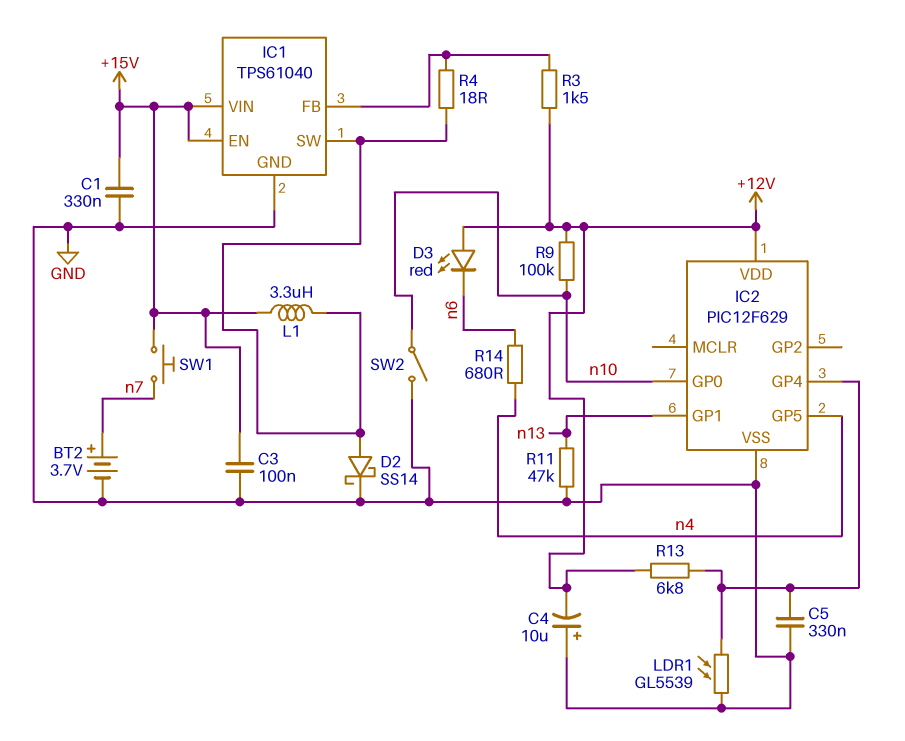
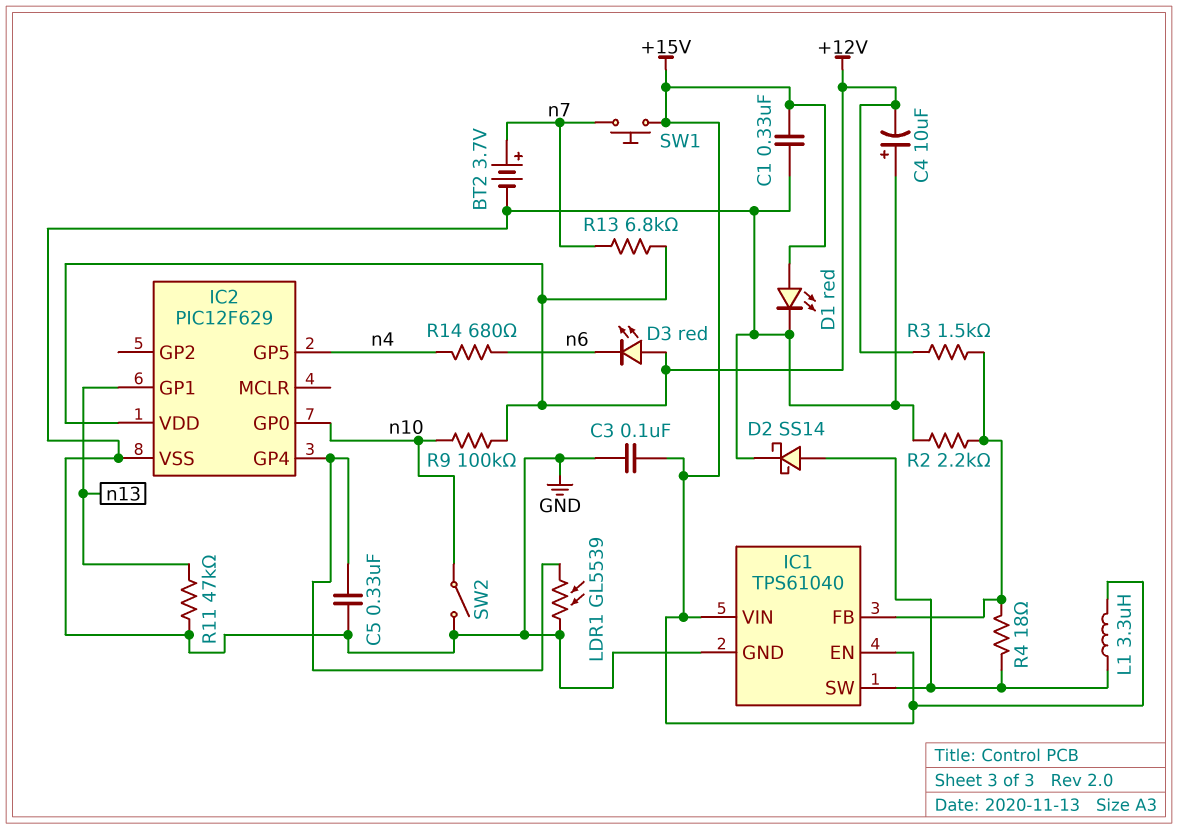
D1: none -> LED red (A +15V, K GND)
R2: none -> 2.2k (GND, IC1/FB)
R13: 6.8k (+12V, IC2/GP4) -> 6.8k (+12V, n7)

